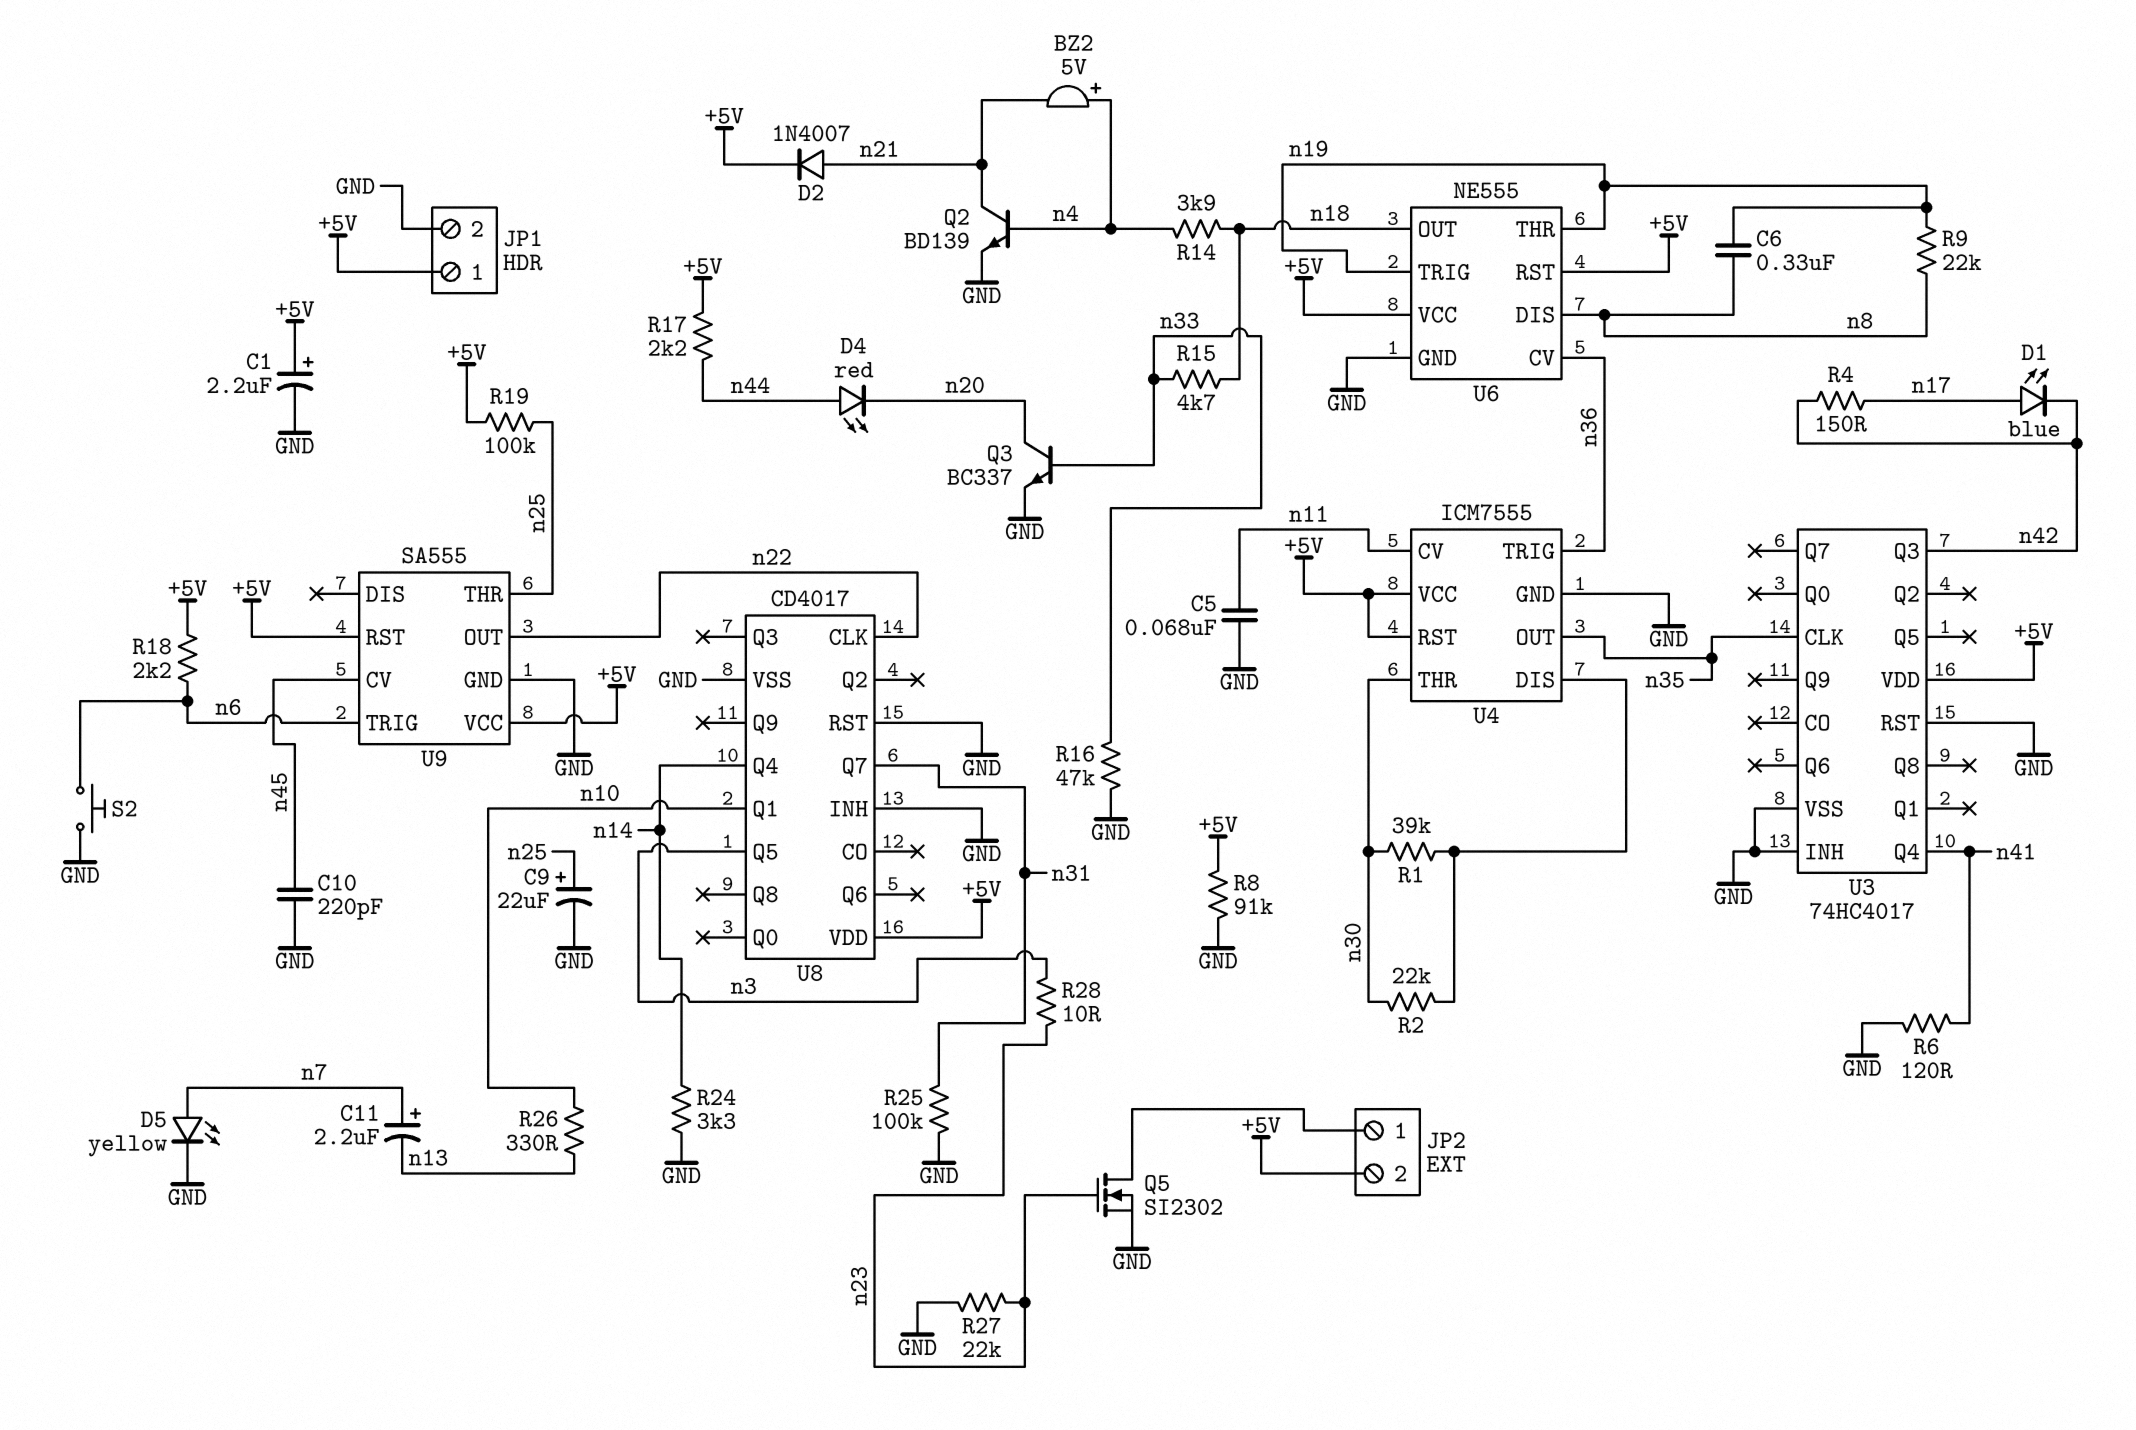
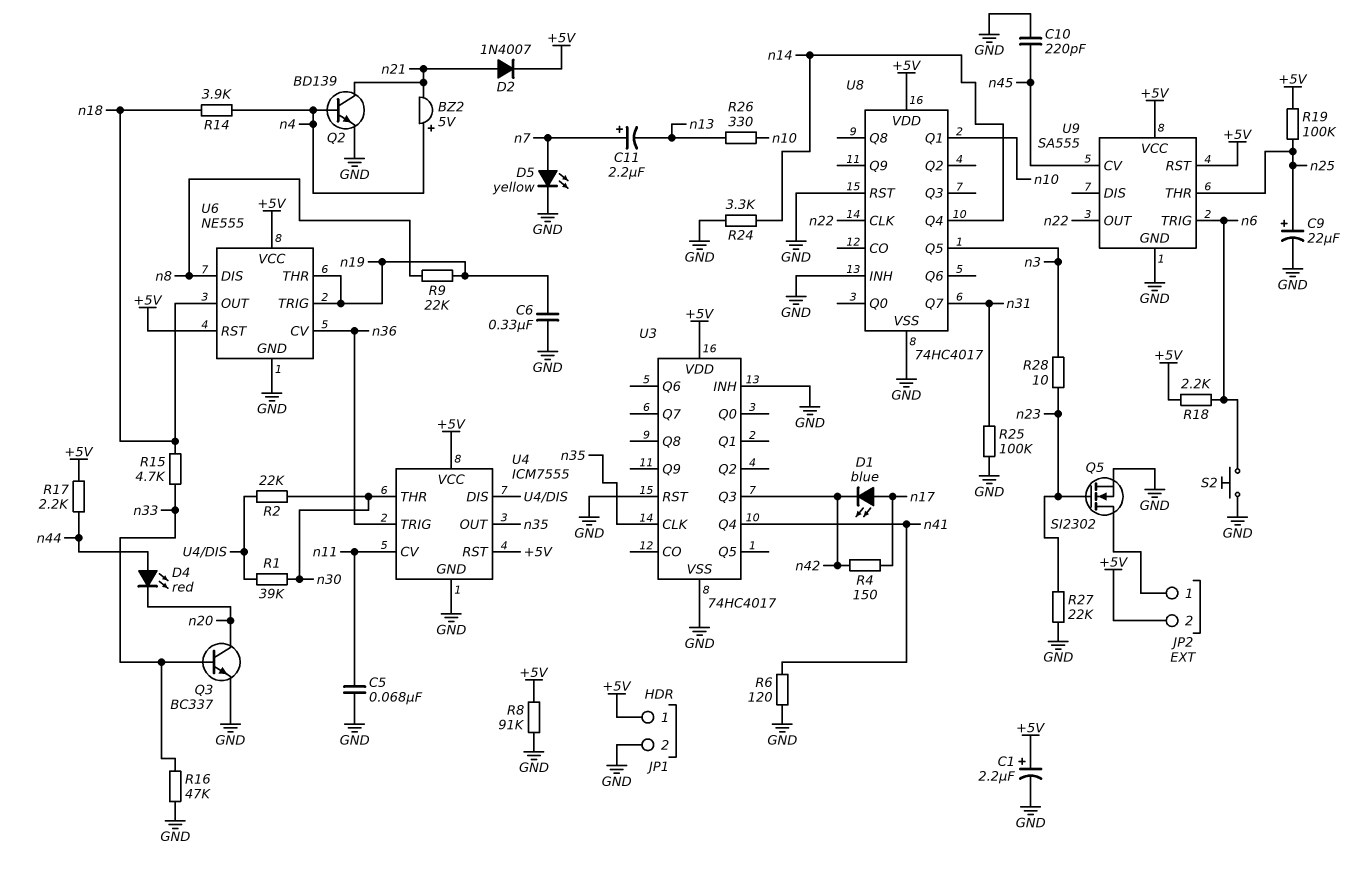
C6: 330nF (n8, n19) -> 330nF (GND, n19)
U8: CD4017 -> 74HC4017

